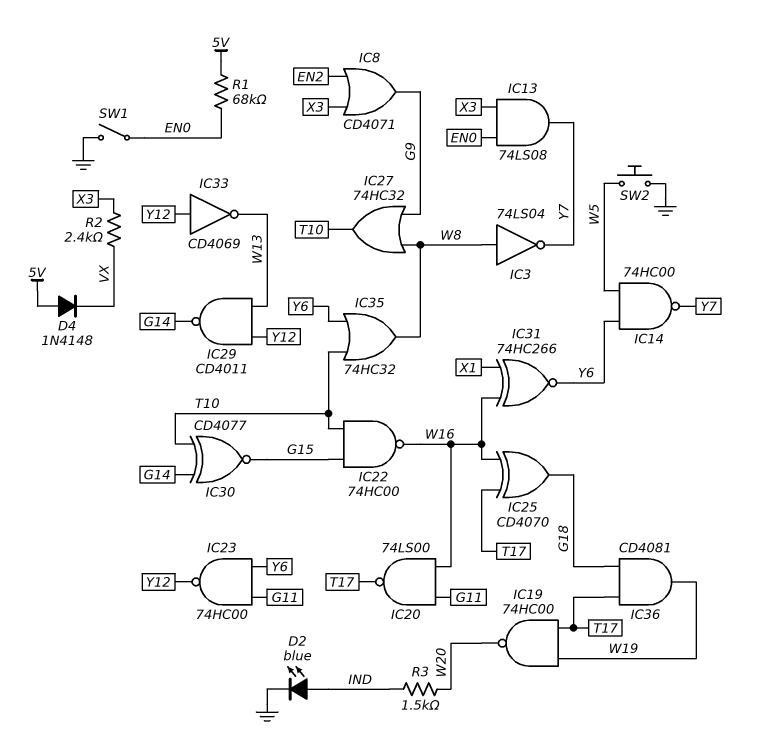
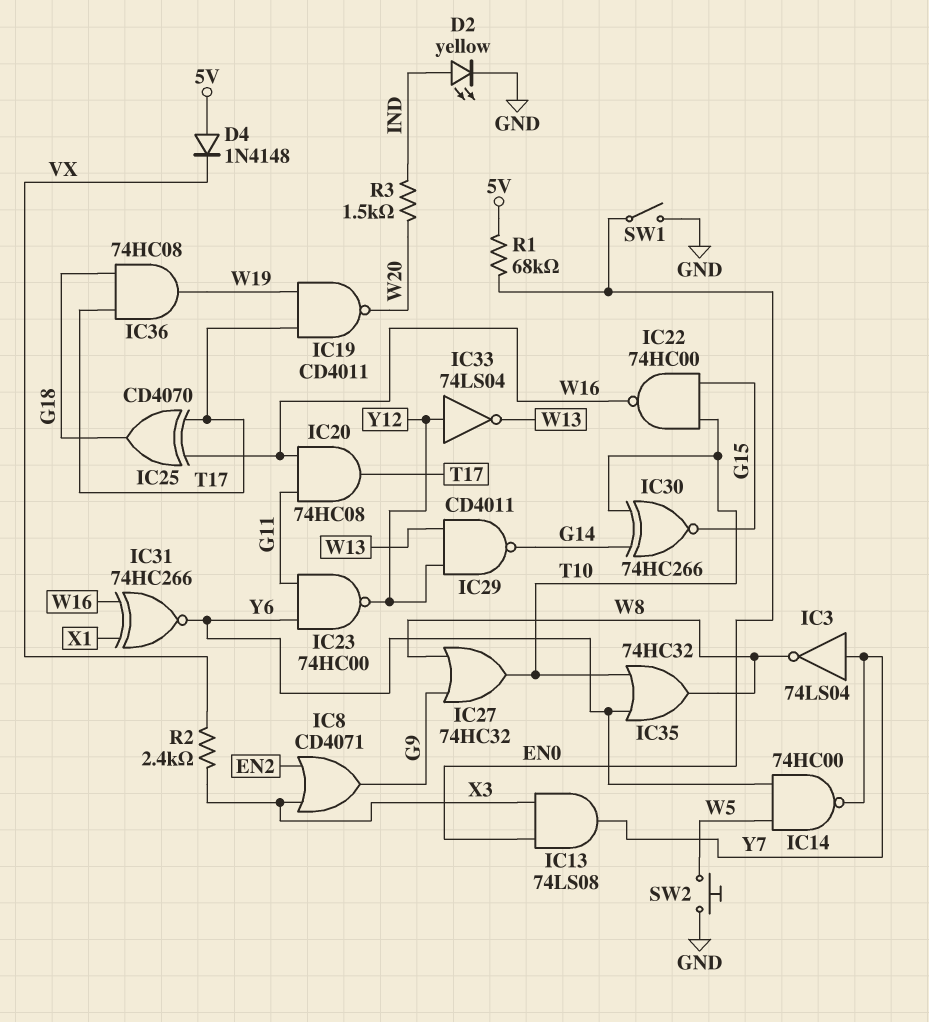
D2: LED blue (A IND, K GND) -> LED yellow (A IND, K GND)
IC3: NOT 74LS04 (in W8, out Y7) -> NOT 74LS04 (in Y7, out W8)
IC19: NAND 74HC00 (in T17, in W19, out W20) -> NAND CD4011 (in T17, in W19, out W20)
IC20: NAND 74LS00 (in G11, in W16, out T17) -> AND 74HC08 (in G11, in W16, out T17)
IC30: XNOR CD4077 (in G14, in T10, out G15) -> XNOR 74HC266 (in G14, in T10, out G15)
IC33: NOT CD4069 (in Y12, out W13) -> NOT 74LS04 (in Y12, out W13)
IC36: AND CD4081 (in G18, in T17, out W19) -> AND 74HC08 (in G18, in T17, out W19)

